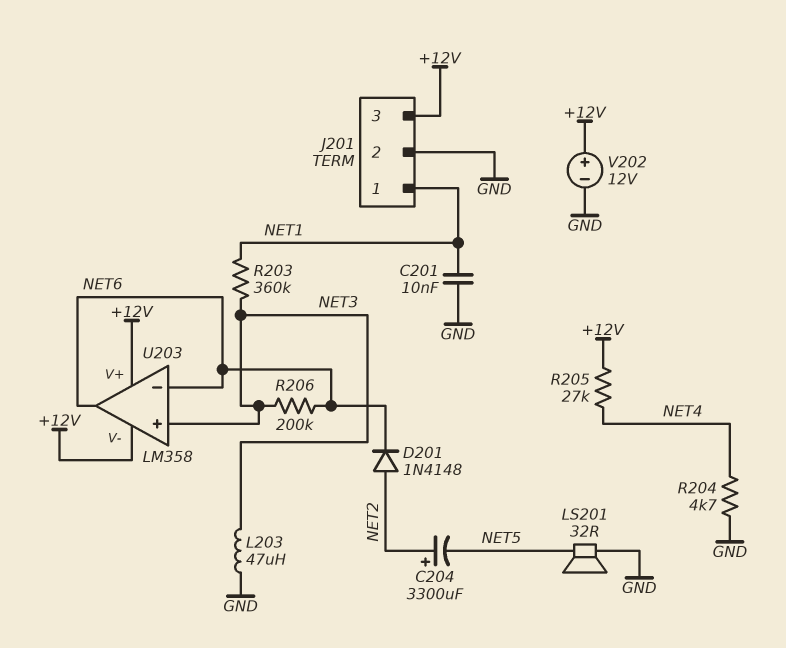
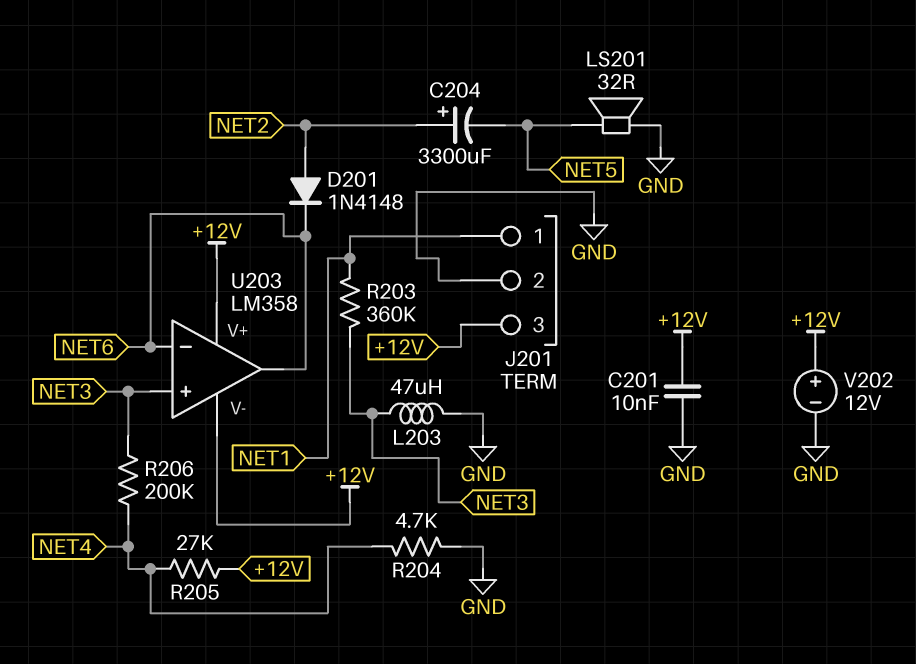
C201: 10nF (GND, NET1) -> 10nF (+12V, GND)
R206: 200k (NET3, NET6) -> 200k (NET3, NET4)

